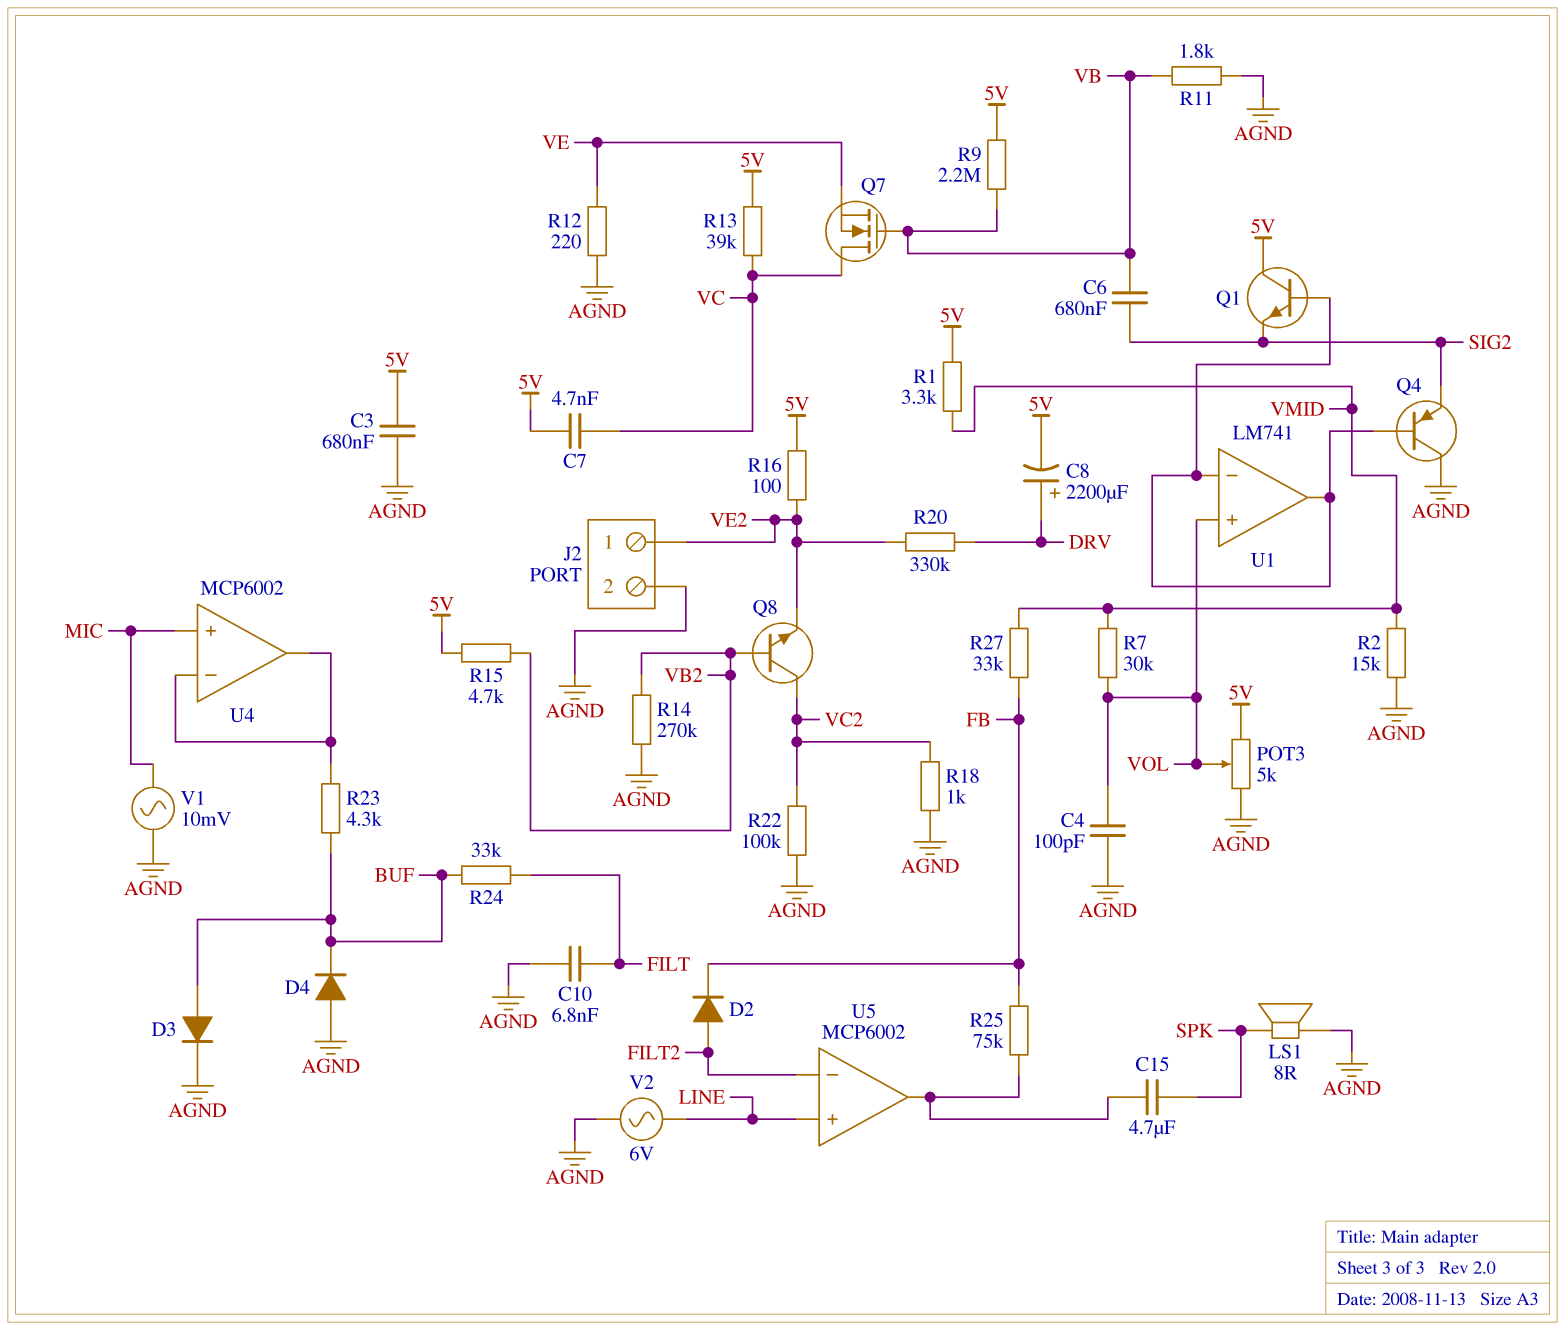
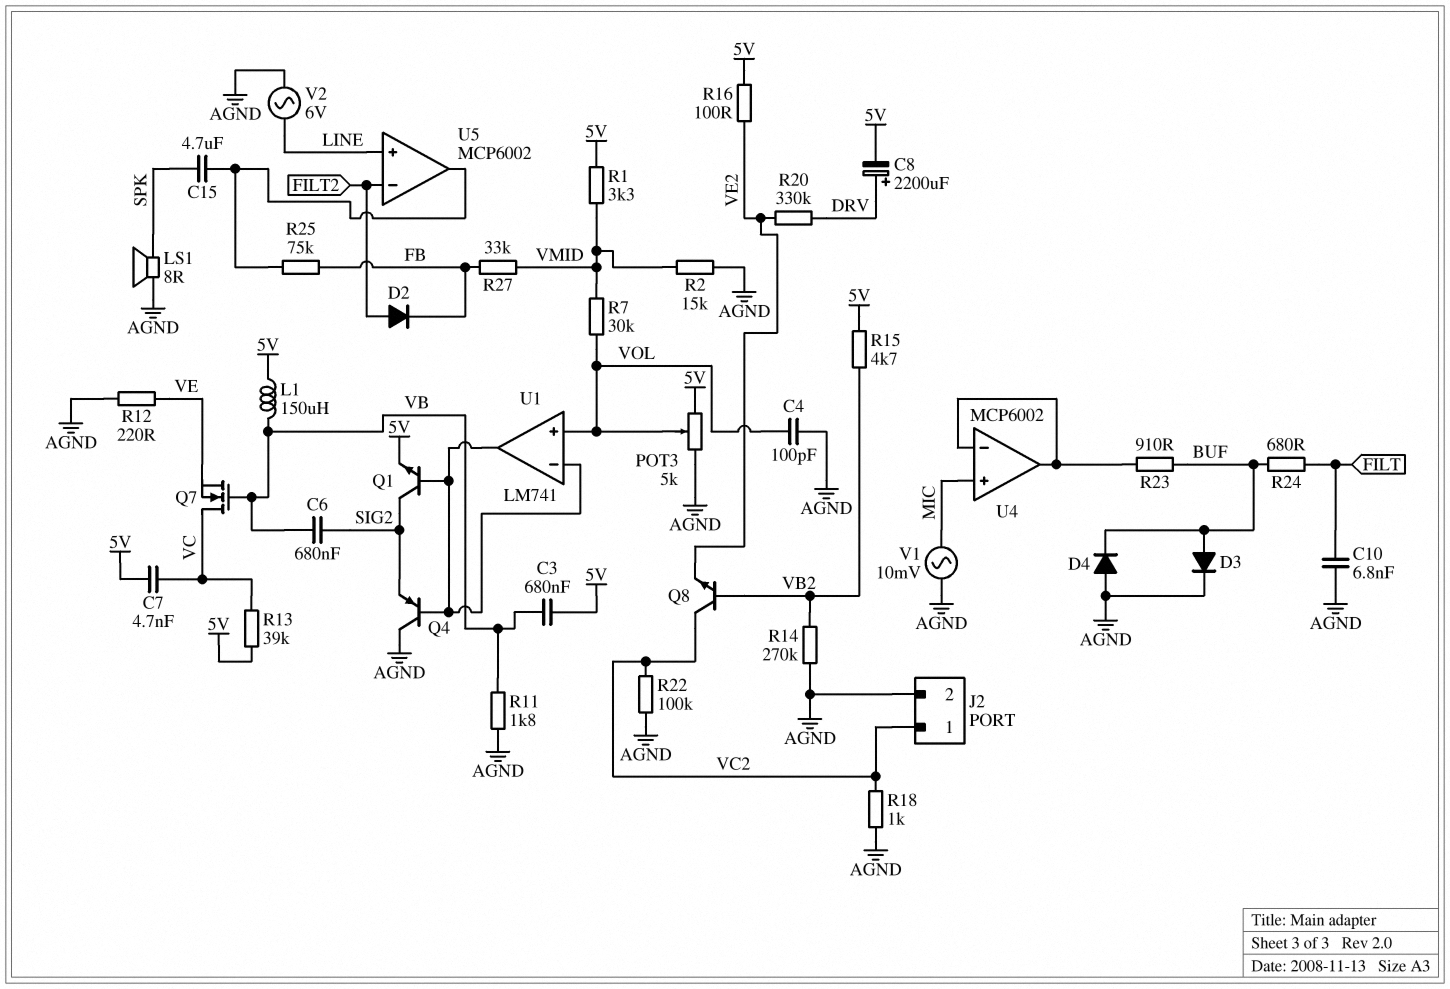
C3: 680nF (5V, AGND) -> 680nF (5V, VB)
J2 pin 1: VE2 -> VC2
L1: none -> 150uH (5V, VB)
Q1: NPN (B U1/in-, C 5V, E SIG2) -> NPN (B U1/in-, C SIG2, E 5V)
R9: 2.2M (5V, VB) -> none
R23: 4.3k (BUF, U4/in-) -> 910 (BUF, U4/in-)
R24: 33k (BUF, FILT) -> 680 (BUF, FILT)

